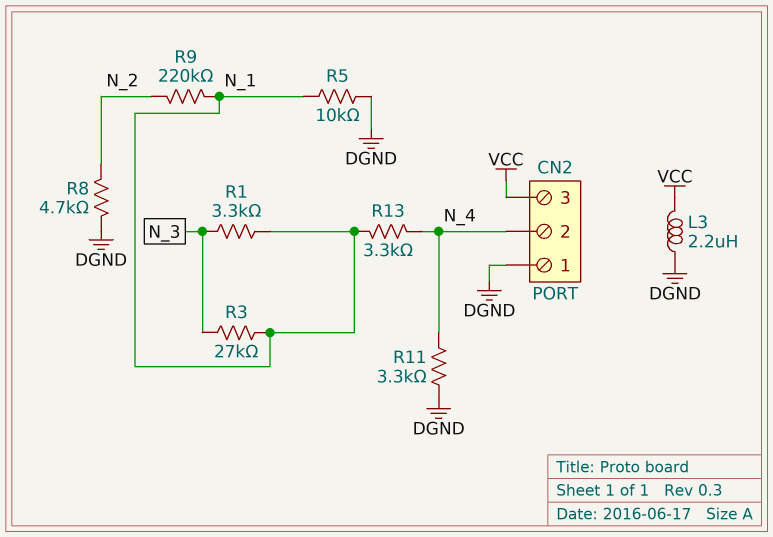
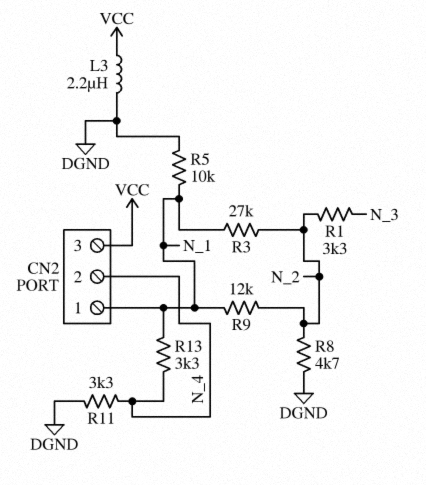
CN2 pin 1: DGND -> N_1
R1: 3.3k (N_1, N_3) -> 3.3k (N_2, N_3)
R3: 27k (N_1, N_3) -> 27k (N_1, N_2)
R9: 220k (N_1, N_2) -> 12k (N_1, N_2)

